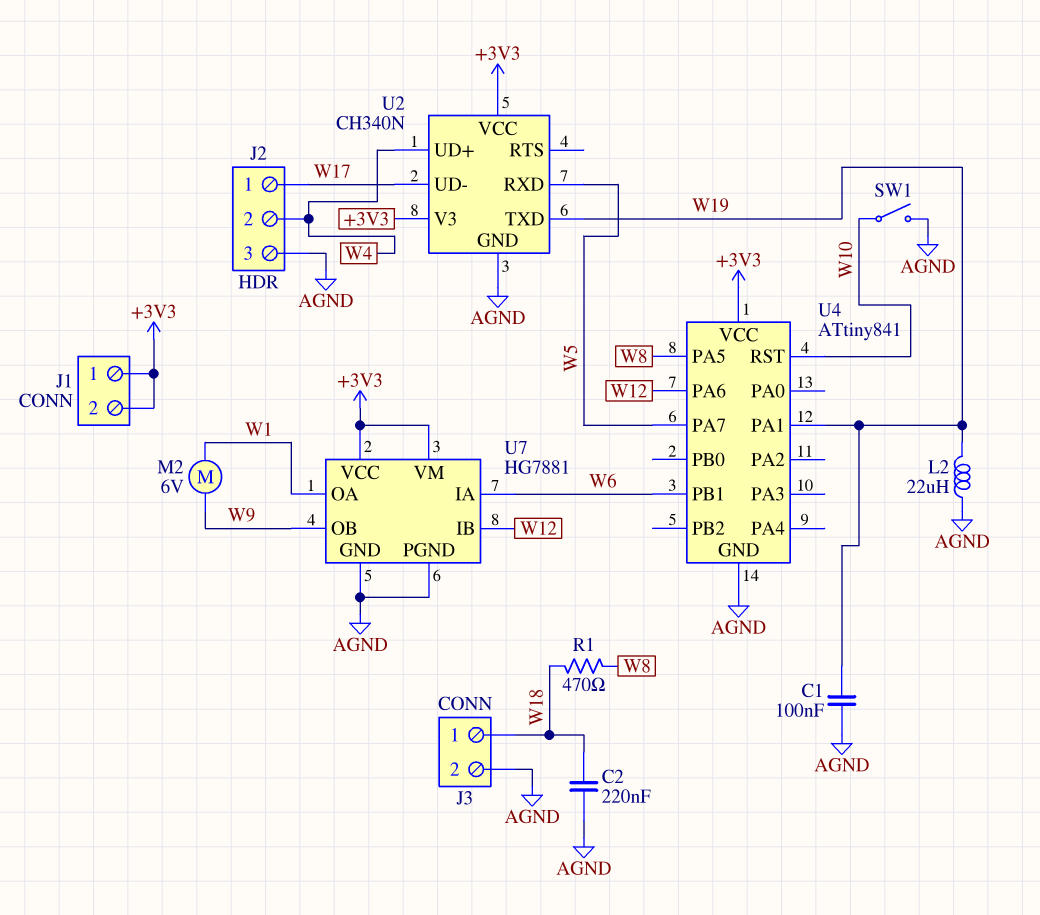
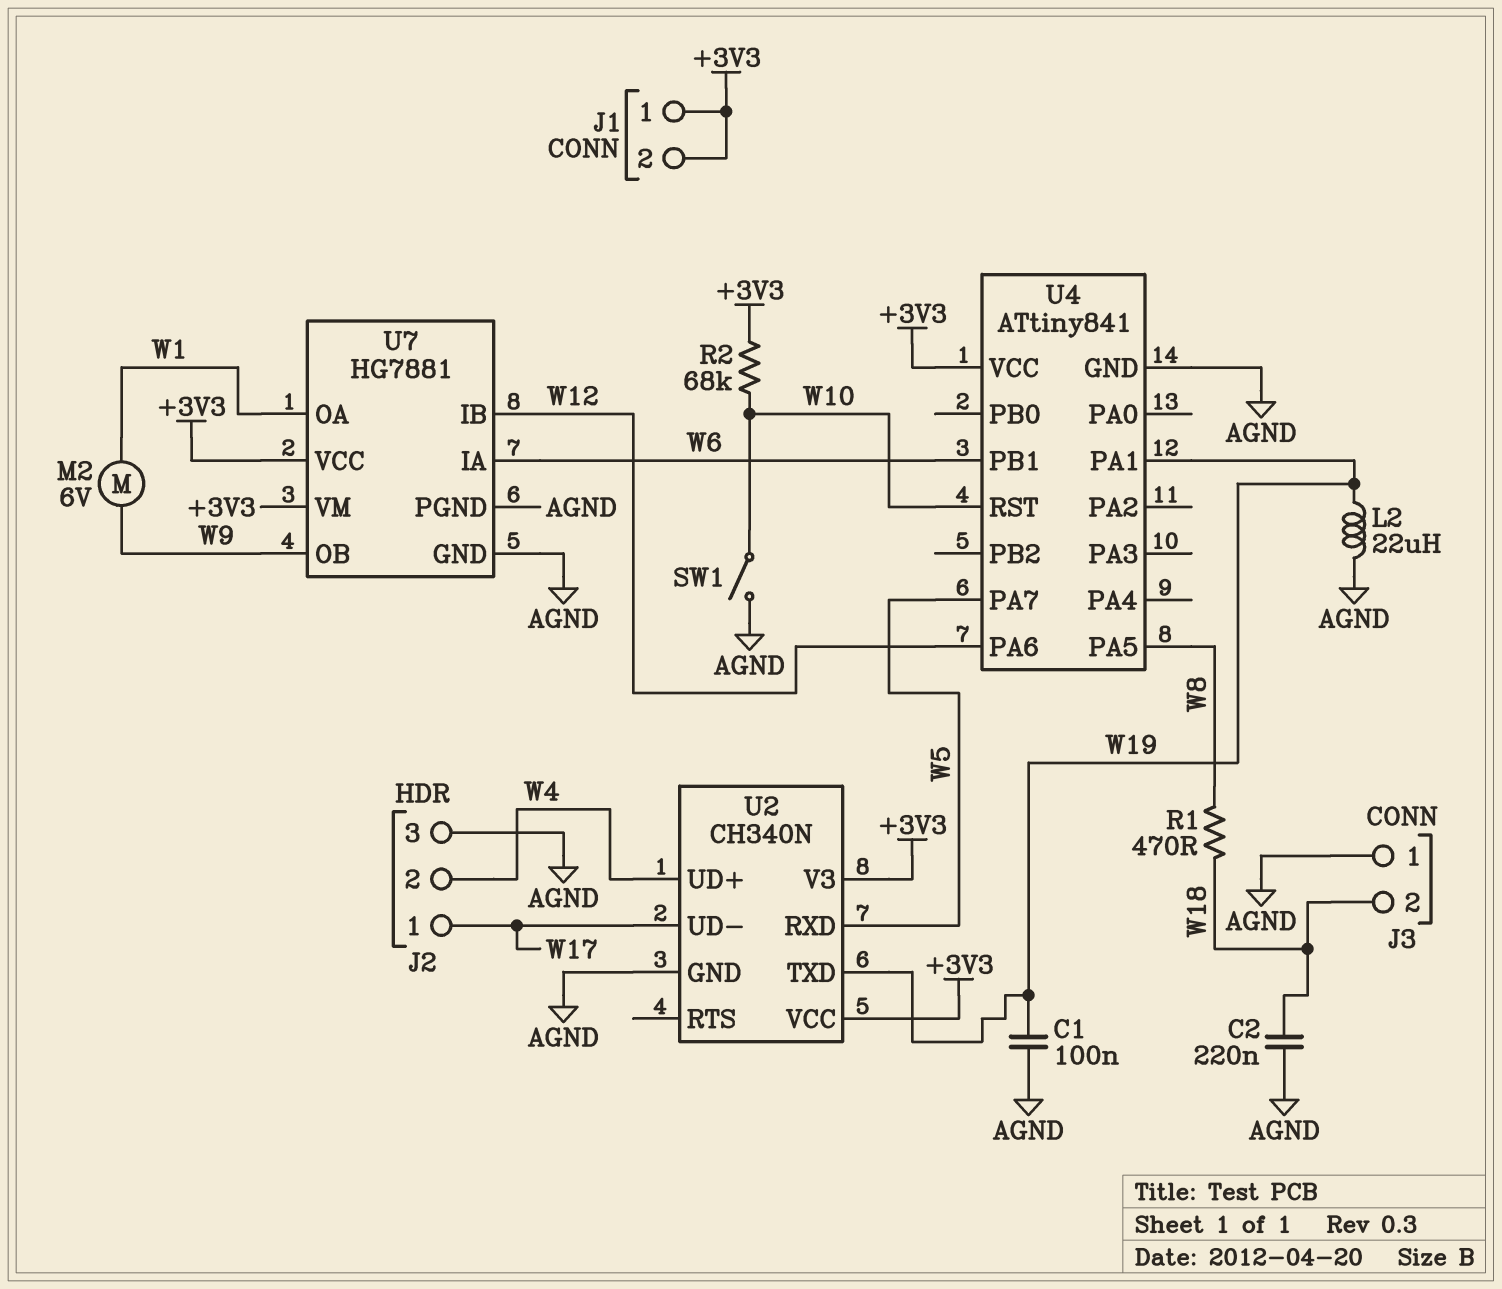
J3 pin 1: W18 -> AGND
J3 pin 2: AGND -> W18
R2: none -> 68k (+3V3, W10)

